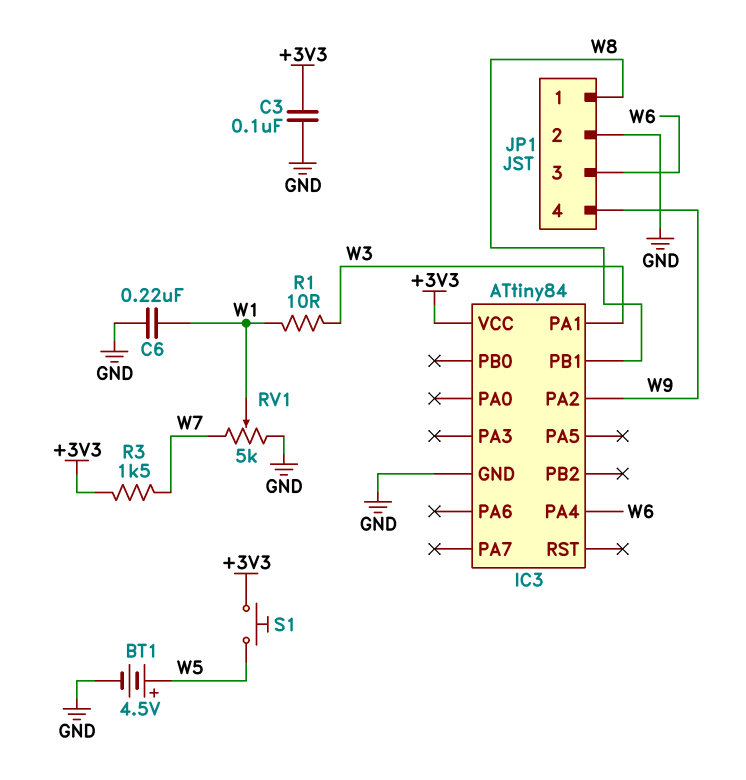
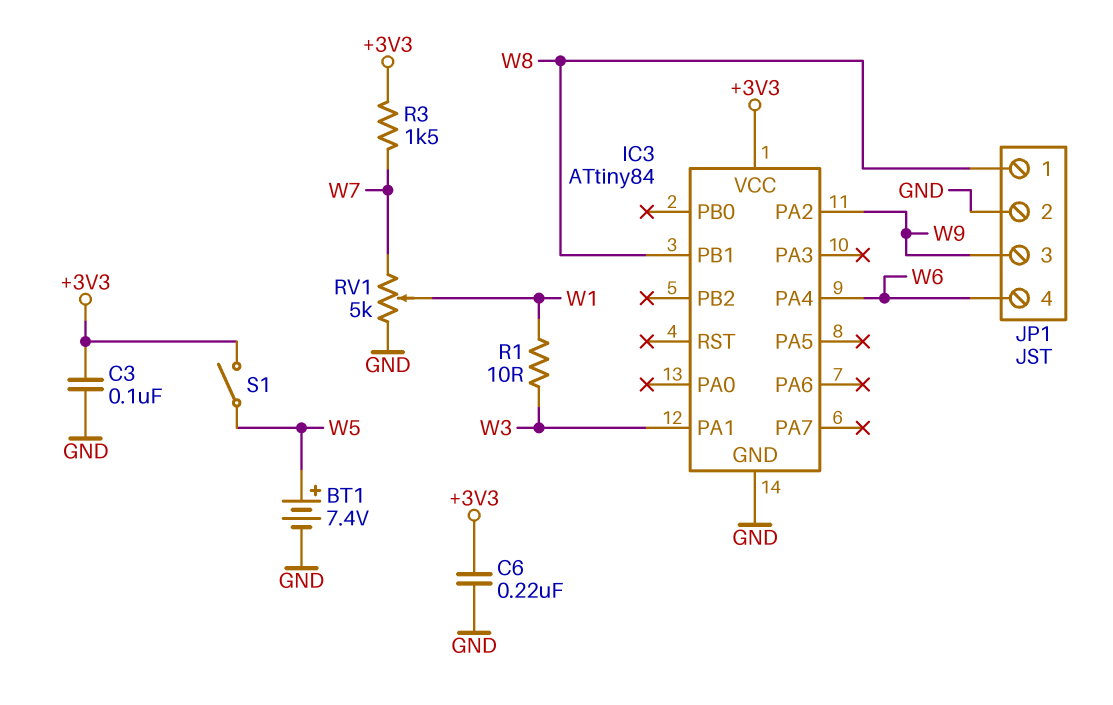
BT1: 4.5V (plus W5, minus GND) -> 7.4V (plus W5, minus GND)
C6: 220nF (GND, W1) -> 220nF (+3V3, GND)
JP1 pin 3: W6 -> W9
JP1 pin 4: W9 -> W6
S1: button (+3V3, W5) -> switch (+3V3, W5)

